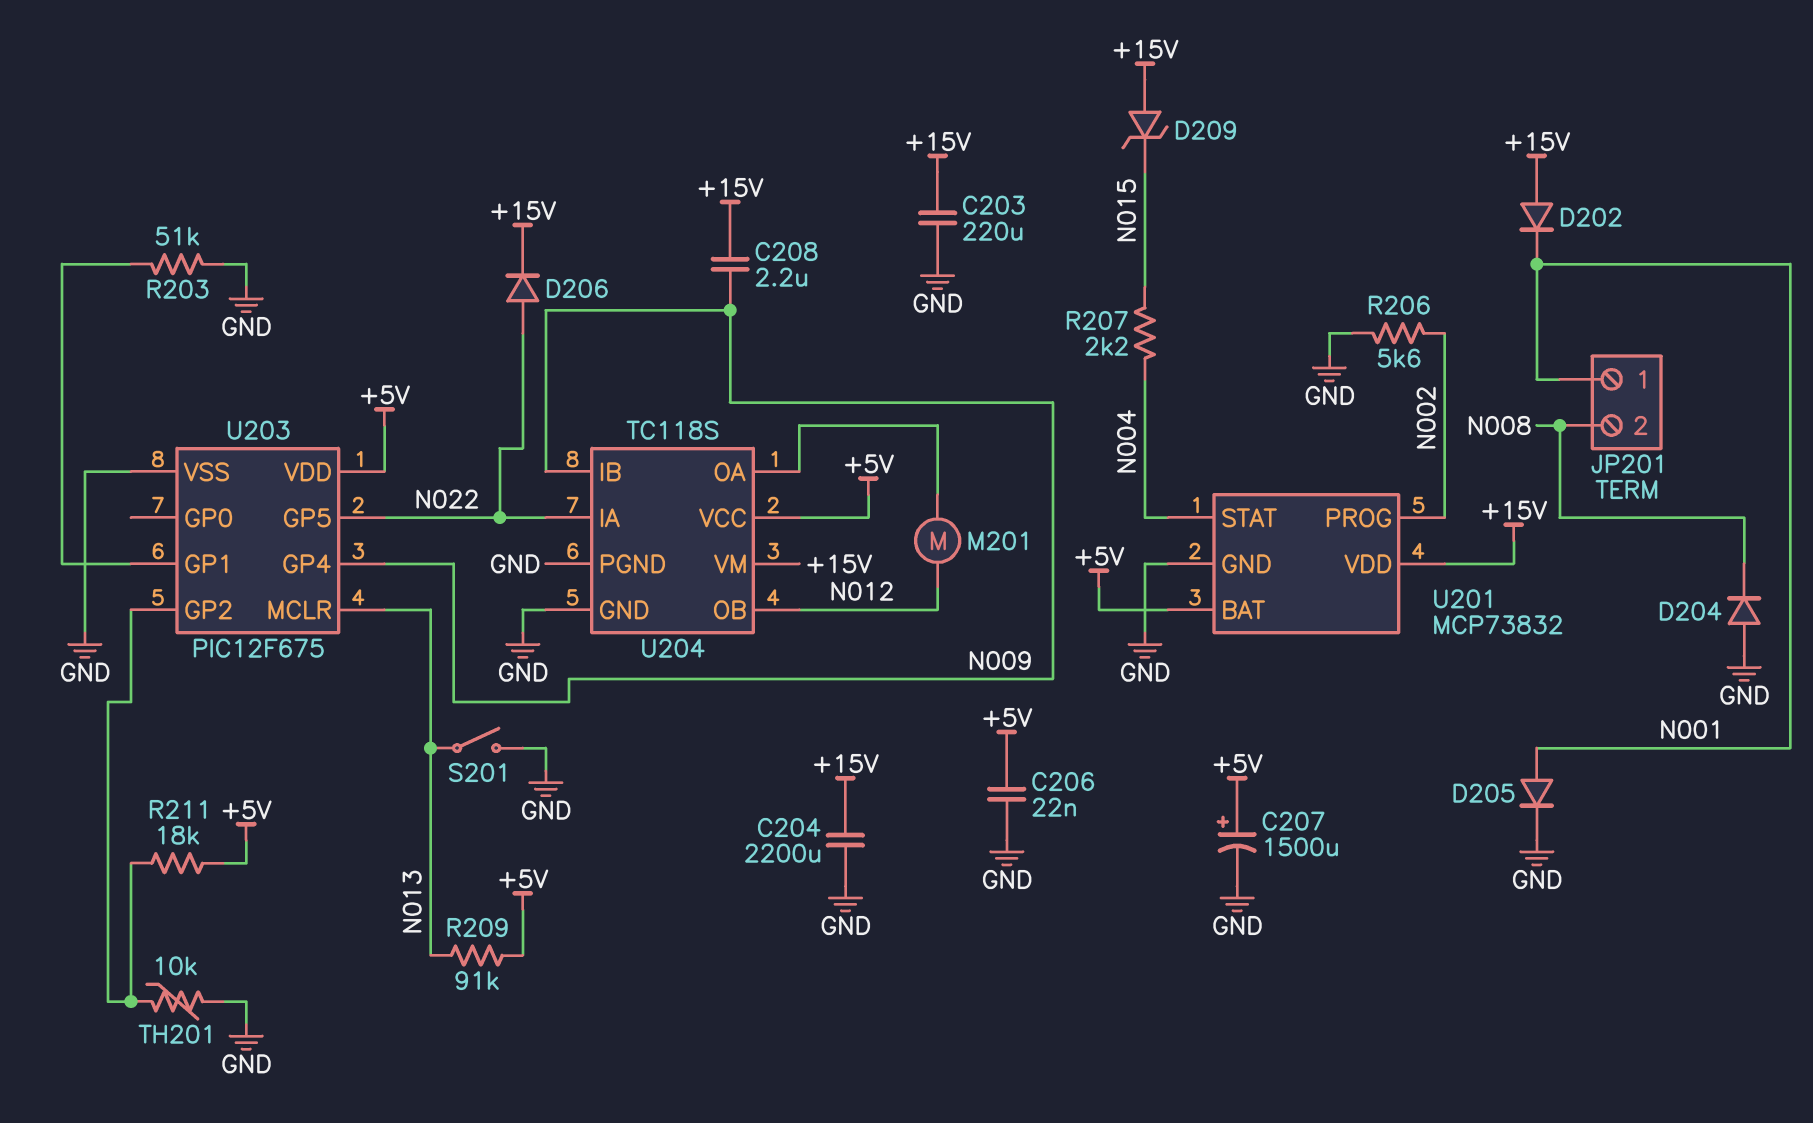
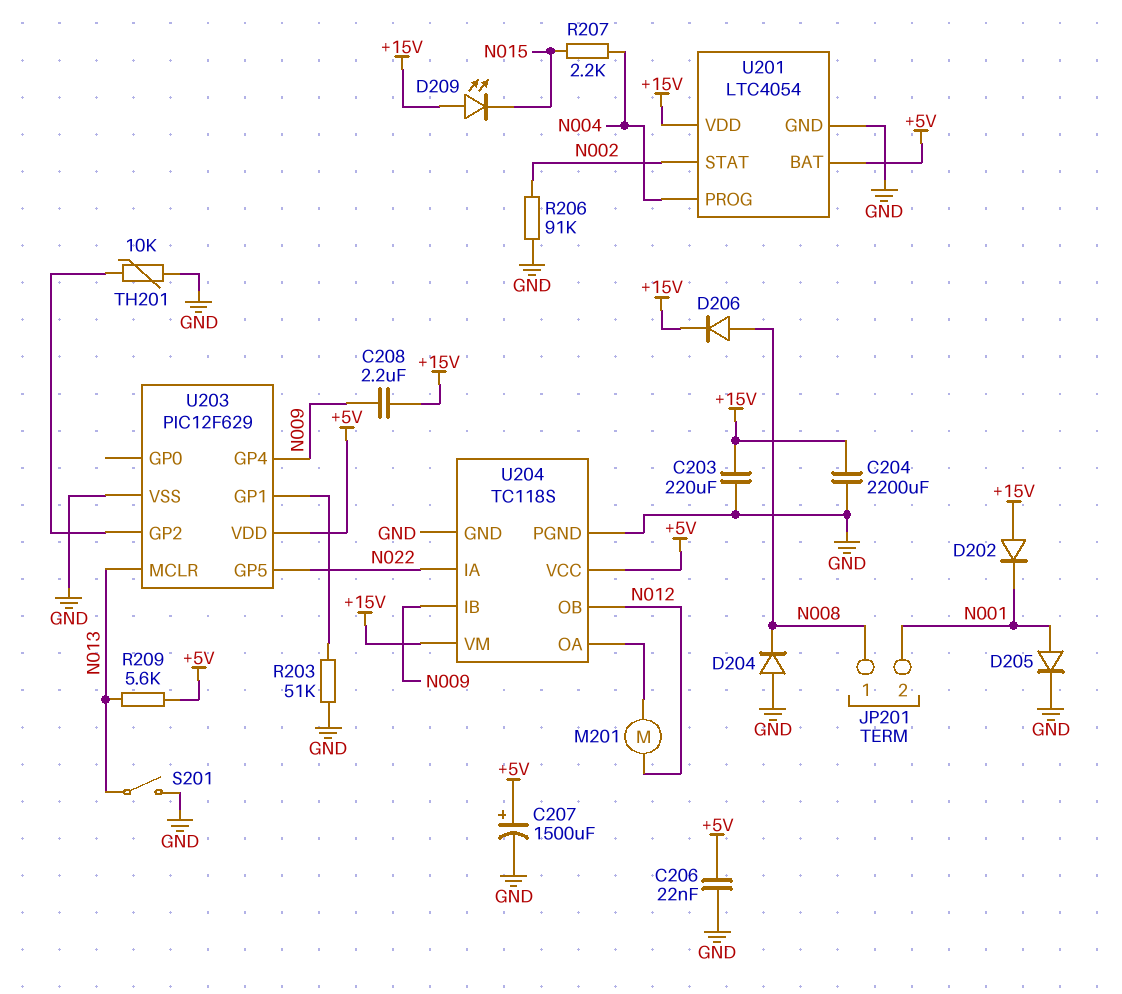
D206: diode (A N022, K +15V) -> diode (A N008, K +15V)
D209: zener (A +15V, K N015) -> LED (A +15V, K N015)
JP201 pin 1: N001 -> N008
JP201 pin 2: N008 -> N001
R206: 5.6k (GND, N002) -> 91k (GND, N002)
R209: 91k (+5V, N013) -> 5.6k (+5V, N013)
R211: 18k (+5V, U203/GP2) -> none
U201: MCP73832 -> LTC4054
U201 pin PROG: N002 -> N004
U201 pin STAT: N004 -> N002
U203: PIC12F675 -> PIC12F629

